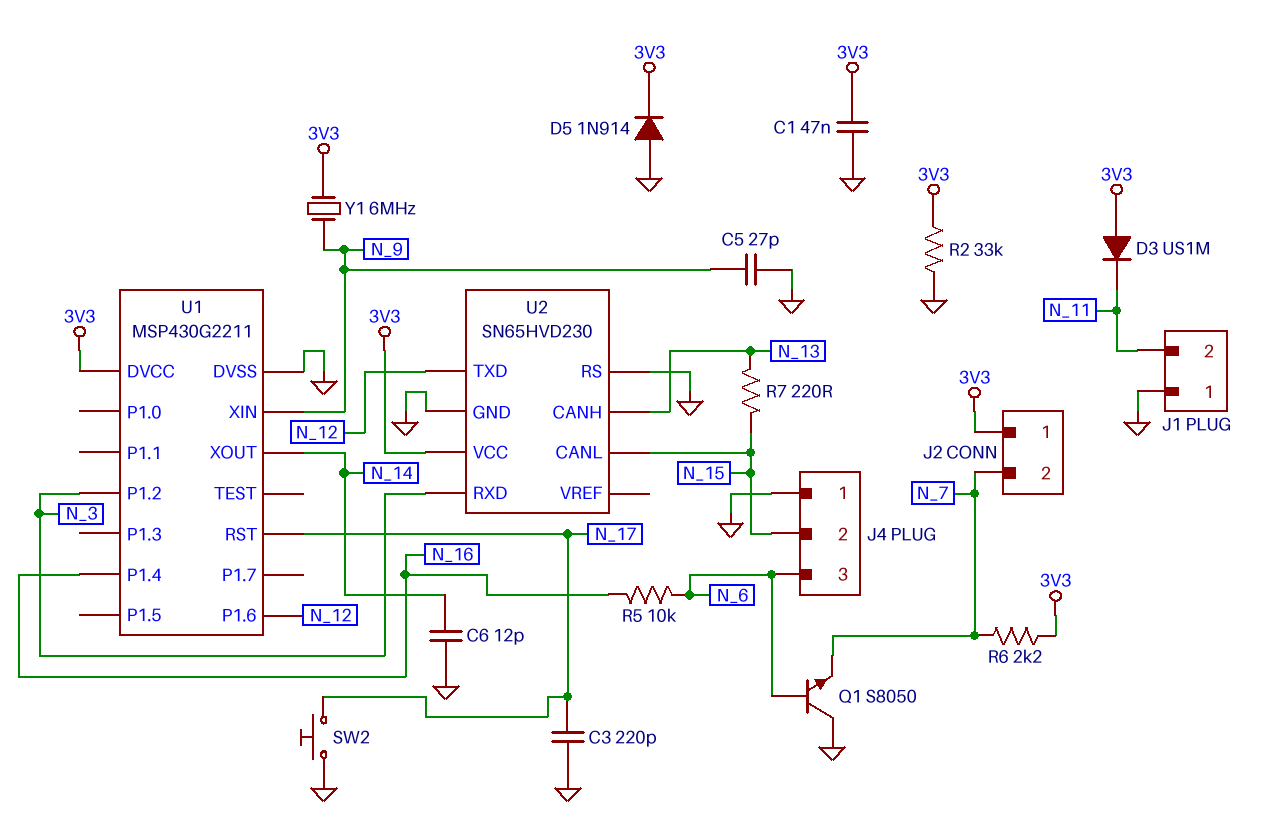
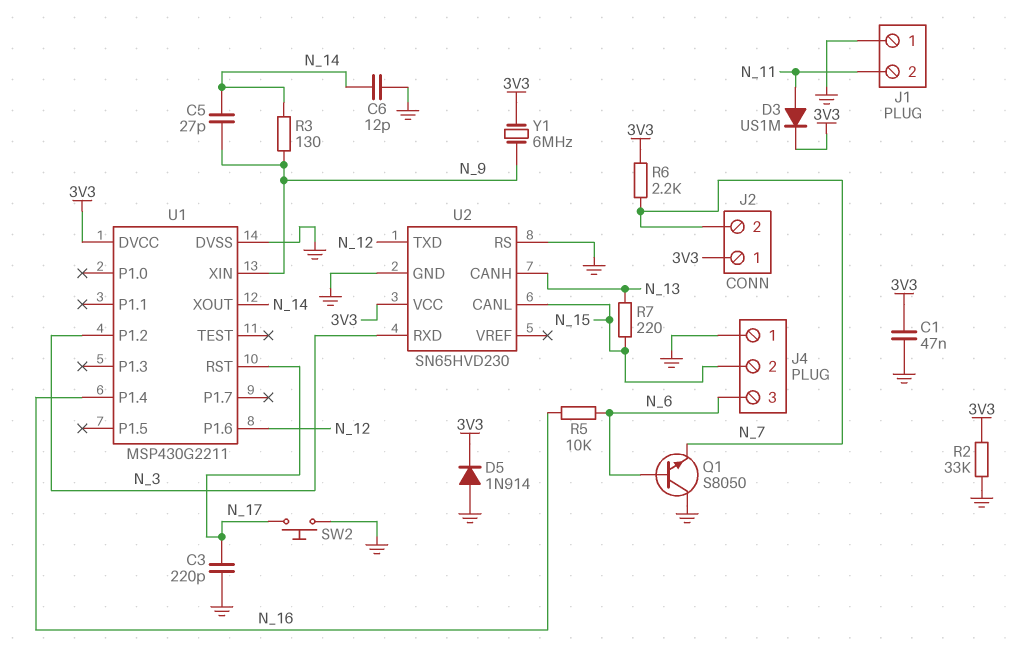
C5: 27pF (GND, N_9) -> 27pF (N_9, N_14)
D3: diode US1M (A 3V3, K N_11) -> diode US1M (A N_11, K 3V3)
R3: none -> 130 (N_9, N_14)

